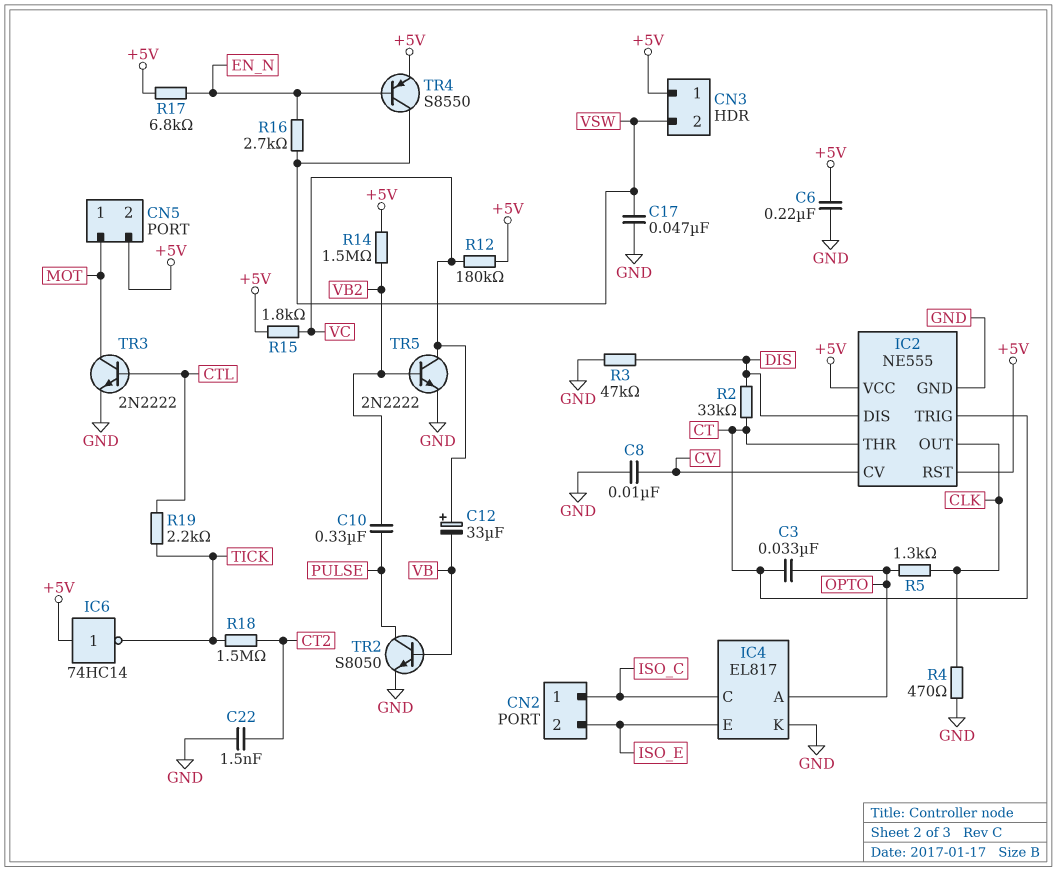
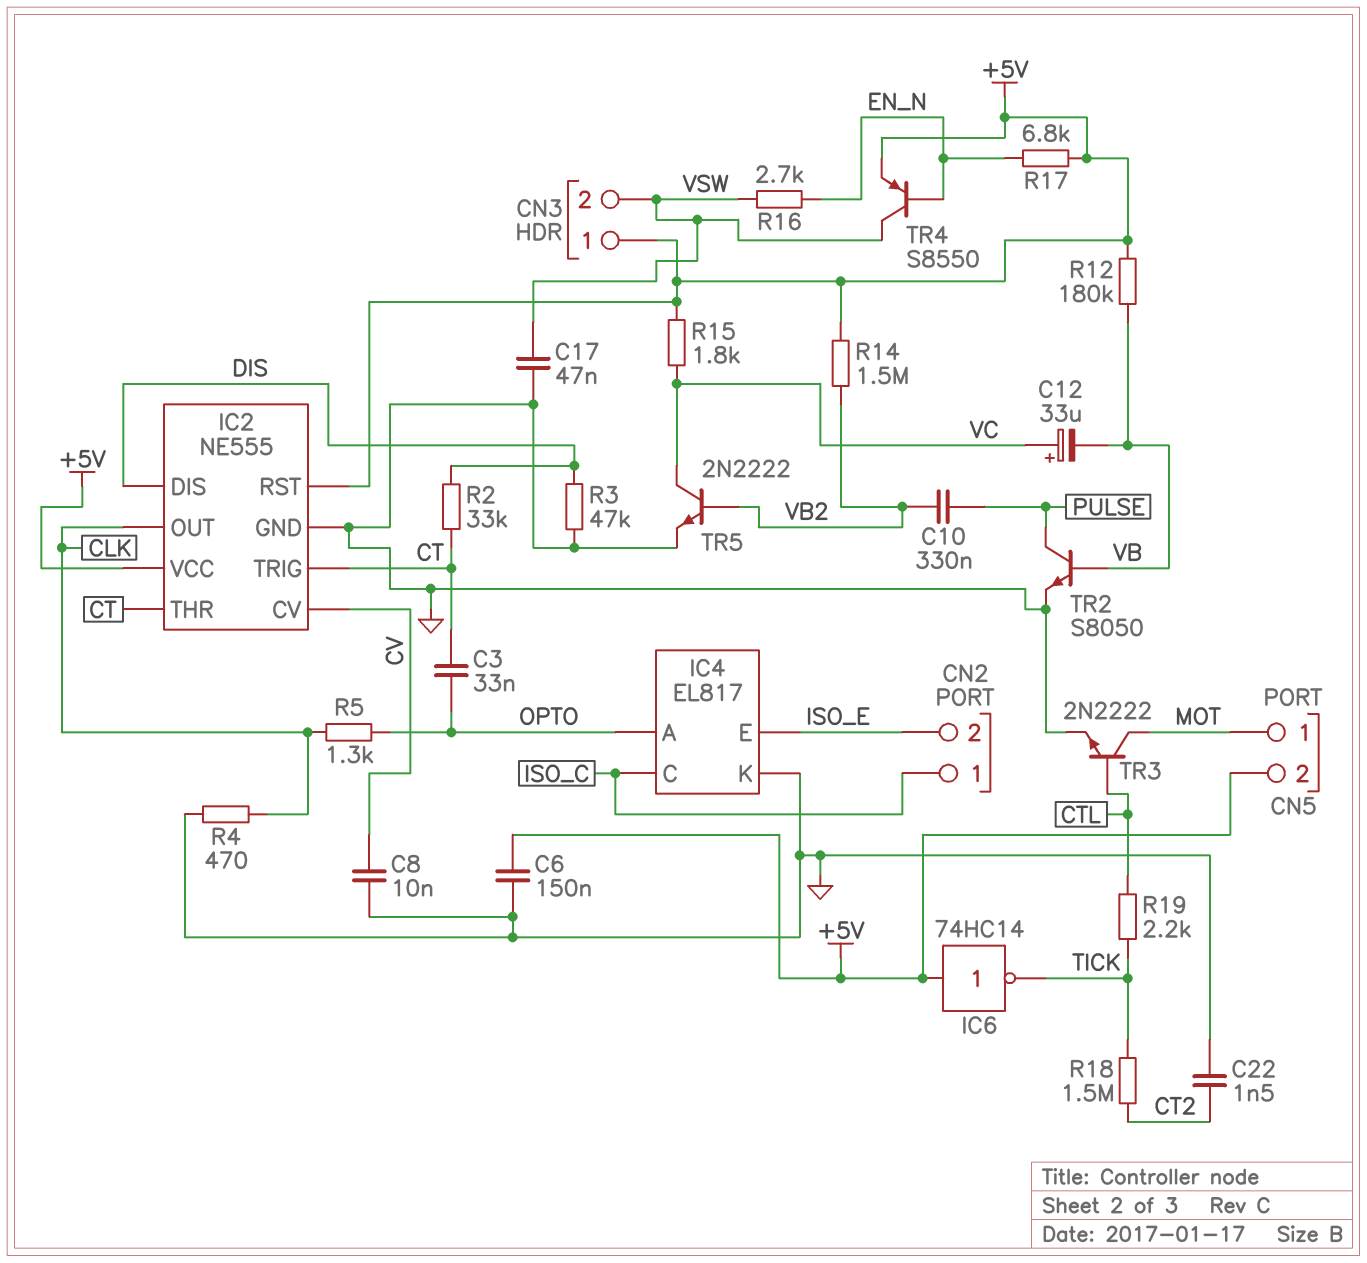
C6: 220nF (+5V, GND) -> 150nF (+5V, GND)
R12: 180k (+5V, VC) -> 180k (+5V, VB)

